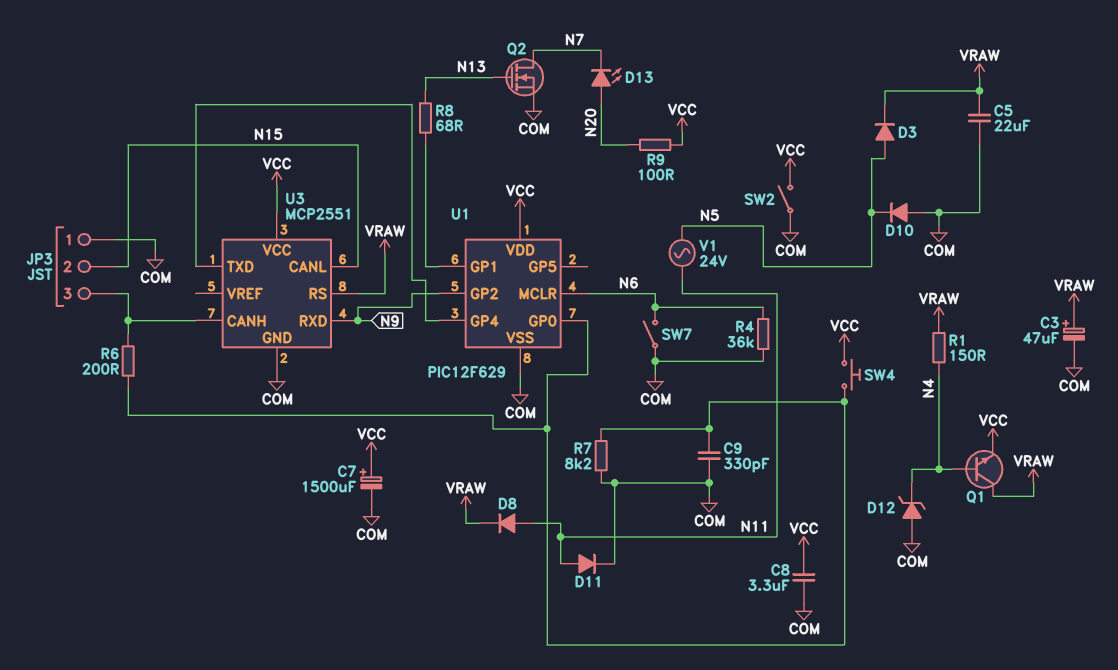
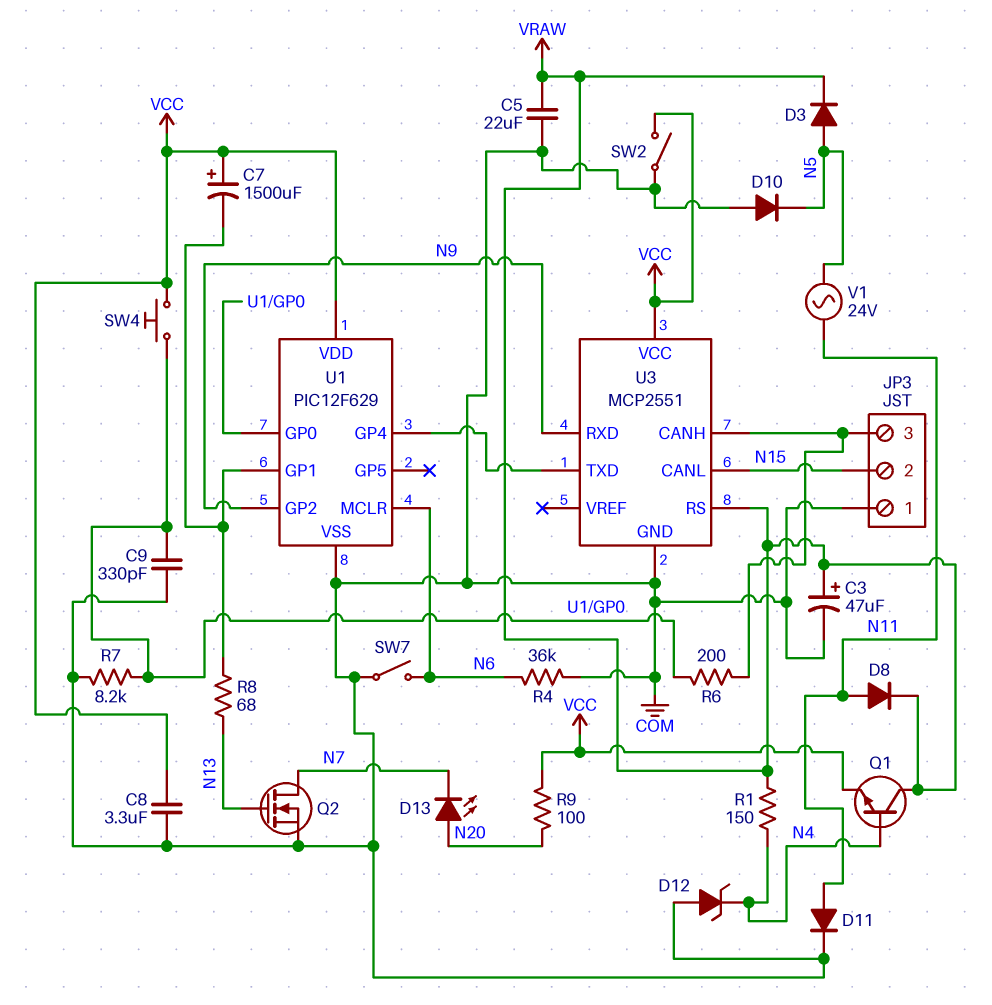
C7: 1500uF (plus VCC, minus COM) -> 1500uF (plus VCC, minus U1/GP1)

